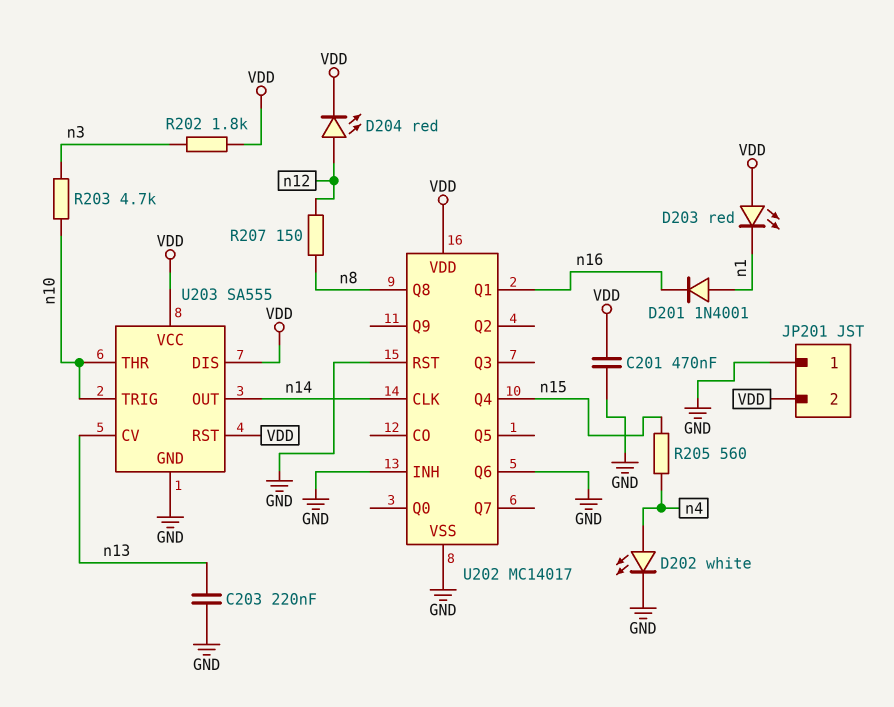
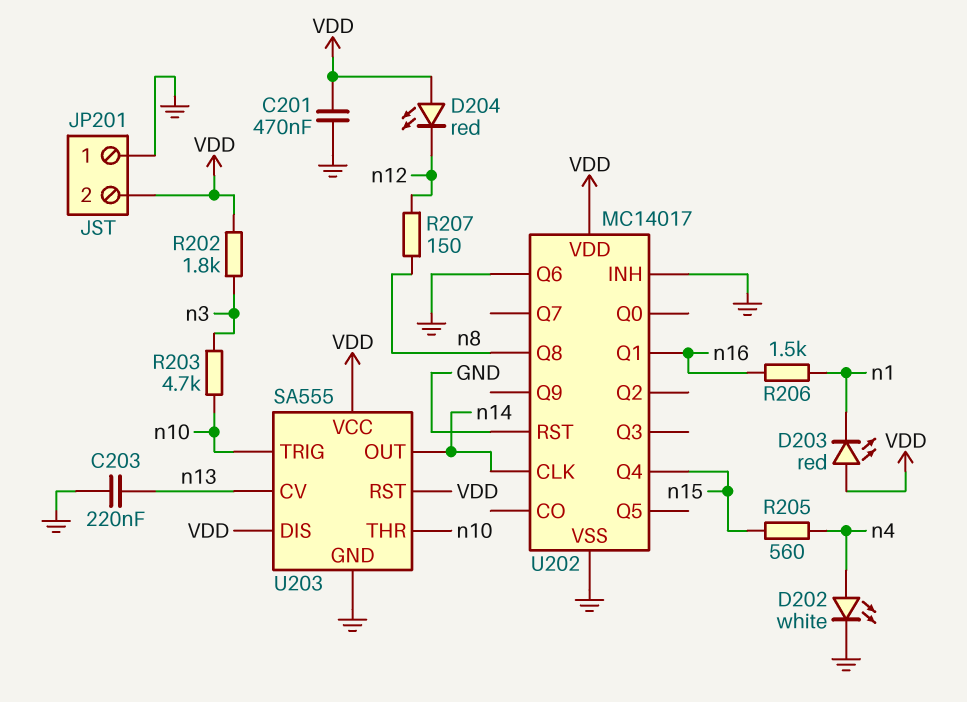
D201: diode 1N4001 (A n1, K n16) -> none
D204: LED red (A n12, K VDD) -> LED red (A VDD, K n12)
R206: none -> 1.5k (n1, n16)

